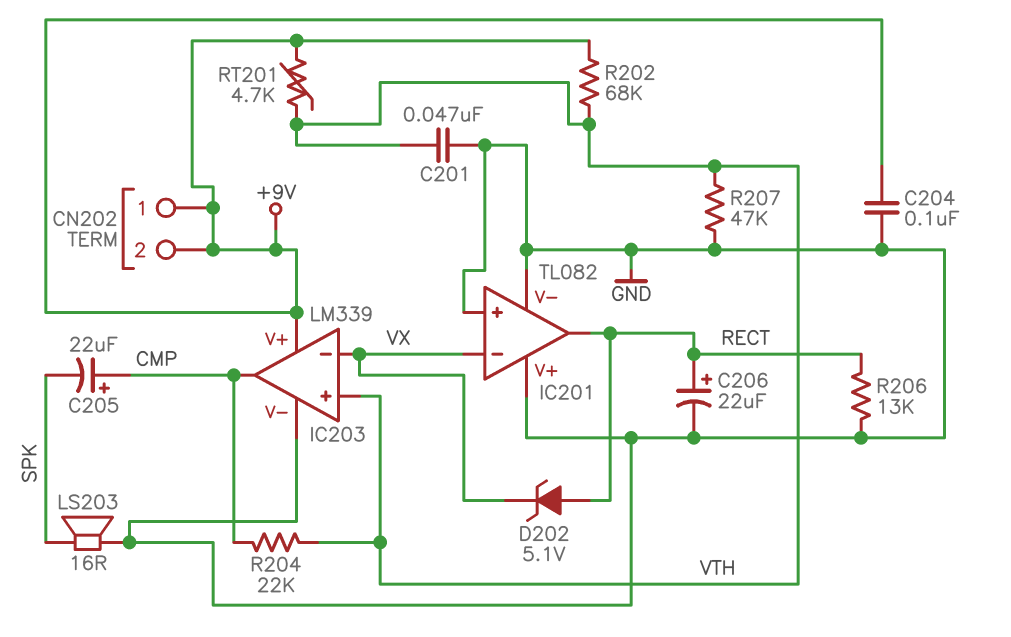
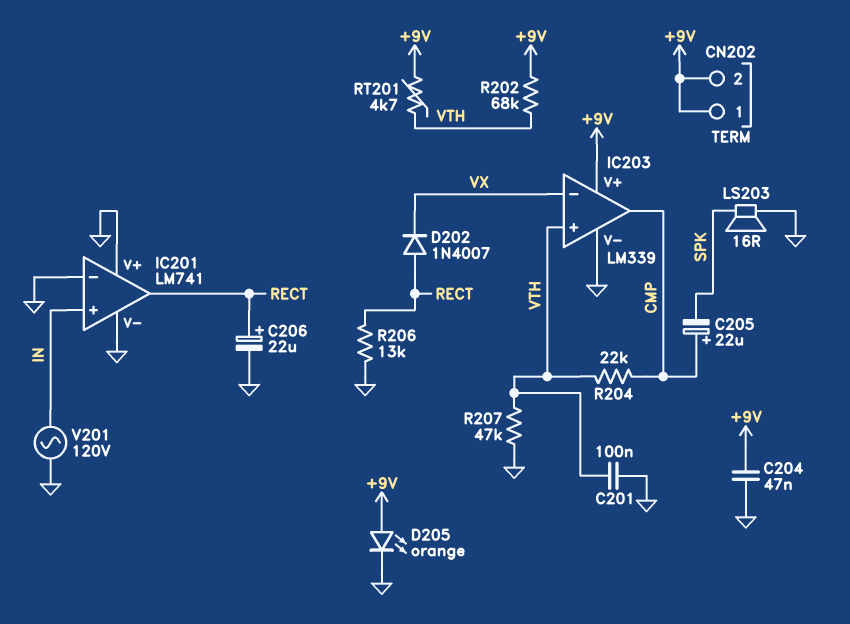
C201: 47nF (GND, VTH) -> 100nF (GND, VTH)
C204: 100nF (+9V, GND) -> 47nF (+9V, GND)
D202: zener 5.1V (A RECT, K VX) -> diode 1N4007 (A RECT, K VX)
D205: none -> LED orange (A +9V, K GND)
IC201: TL082 -> LM741
IC201 pin in+: GND -> IN
IC201 pin in-: VX -> GND
V201: none -> AC 120V (GND, IN)

